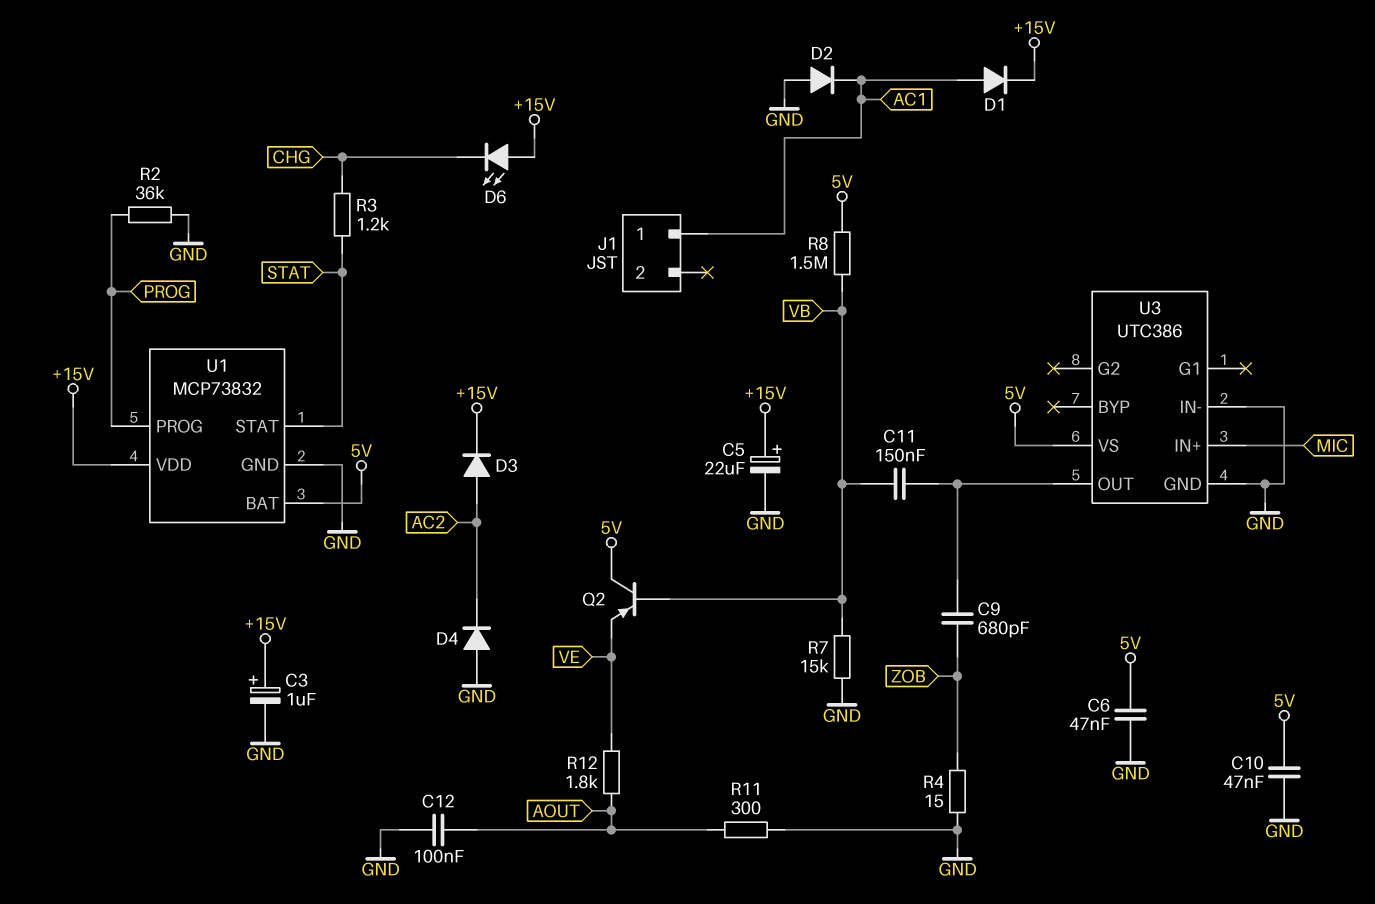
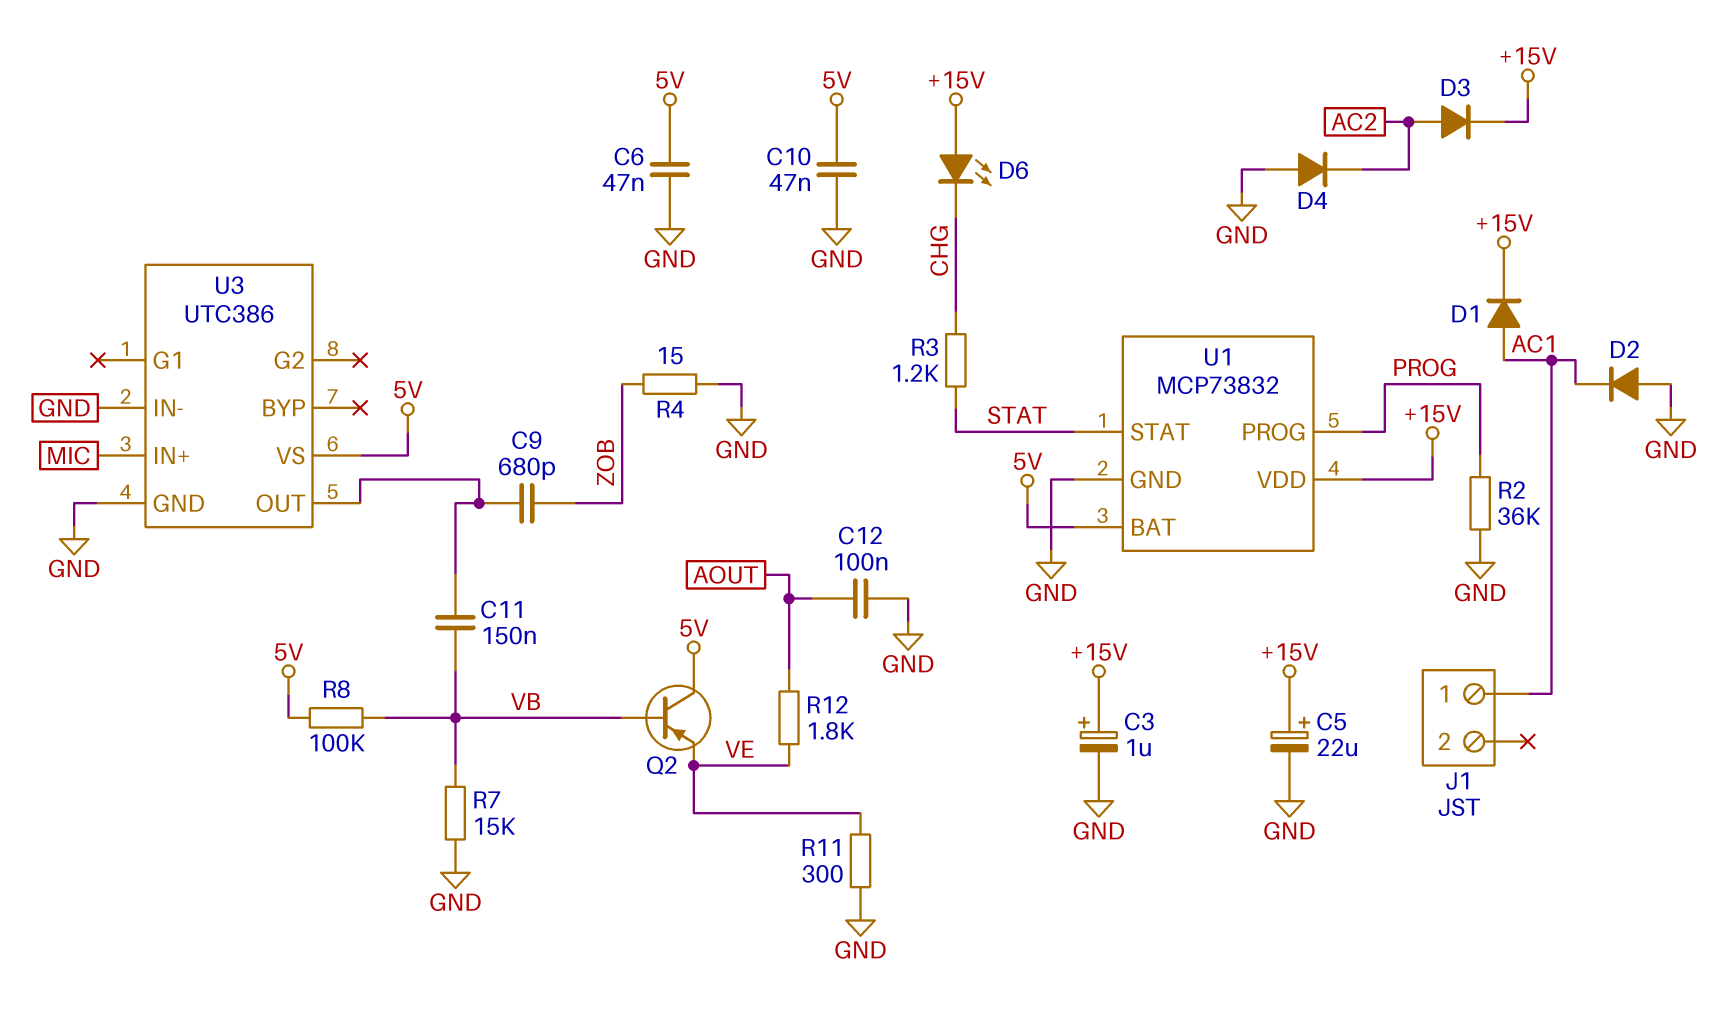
R8: 1.5M (5V, VB) -> 100k (5V, VB)
R11: 300 (AOUT, GND) -> 300 (GND, VE)

